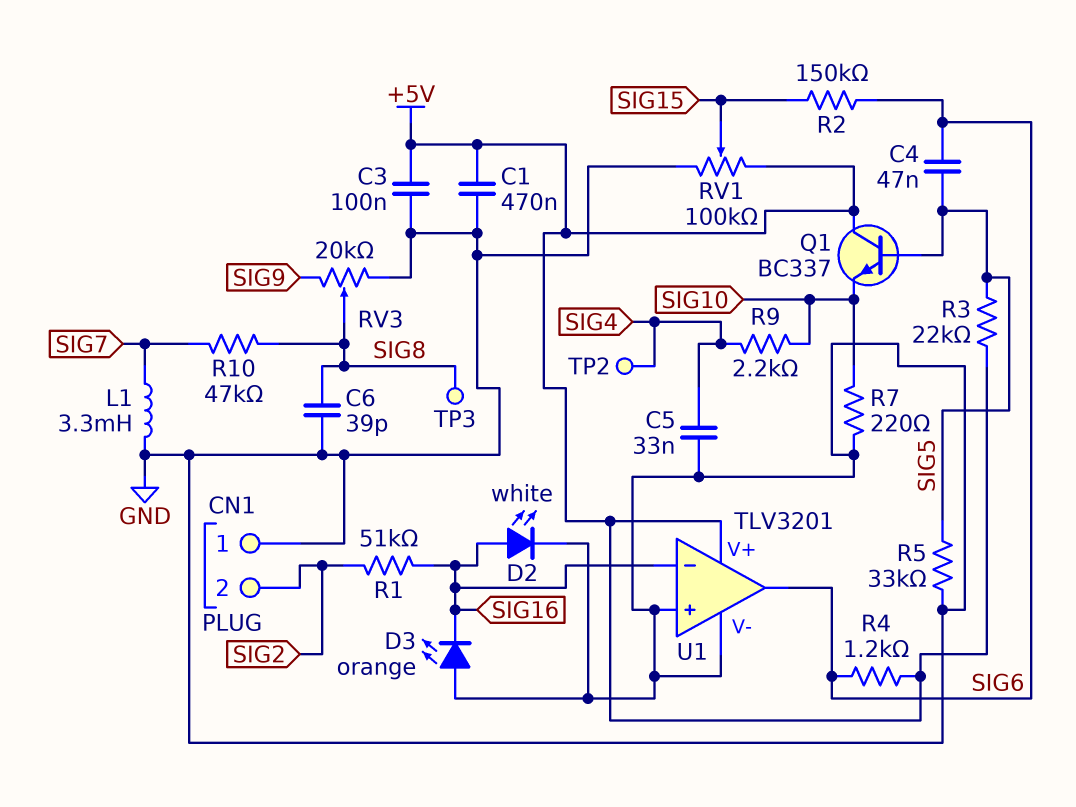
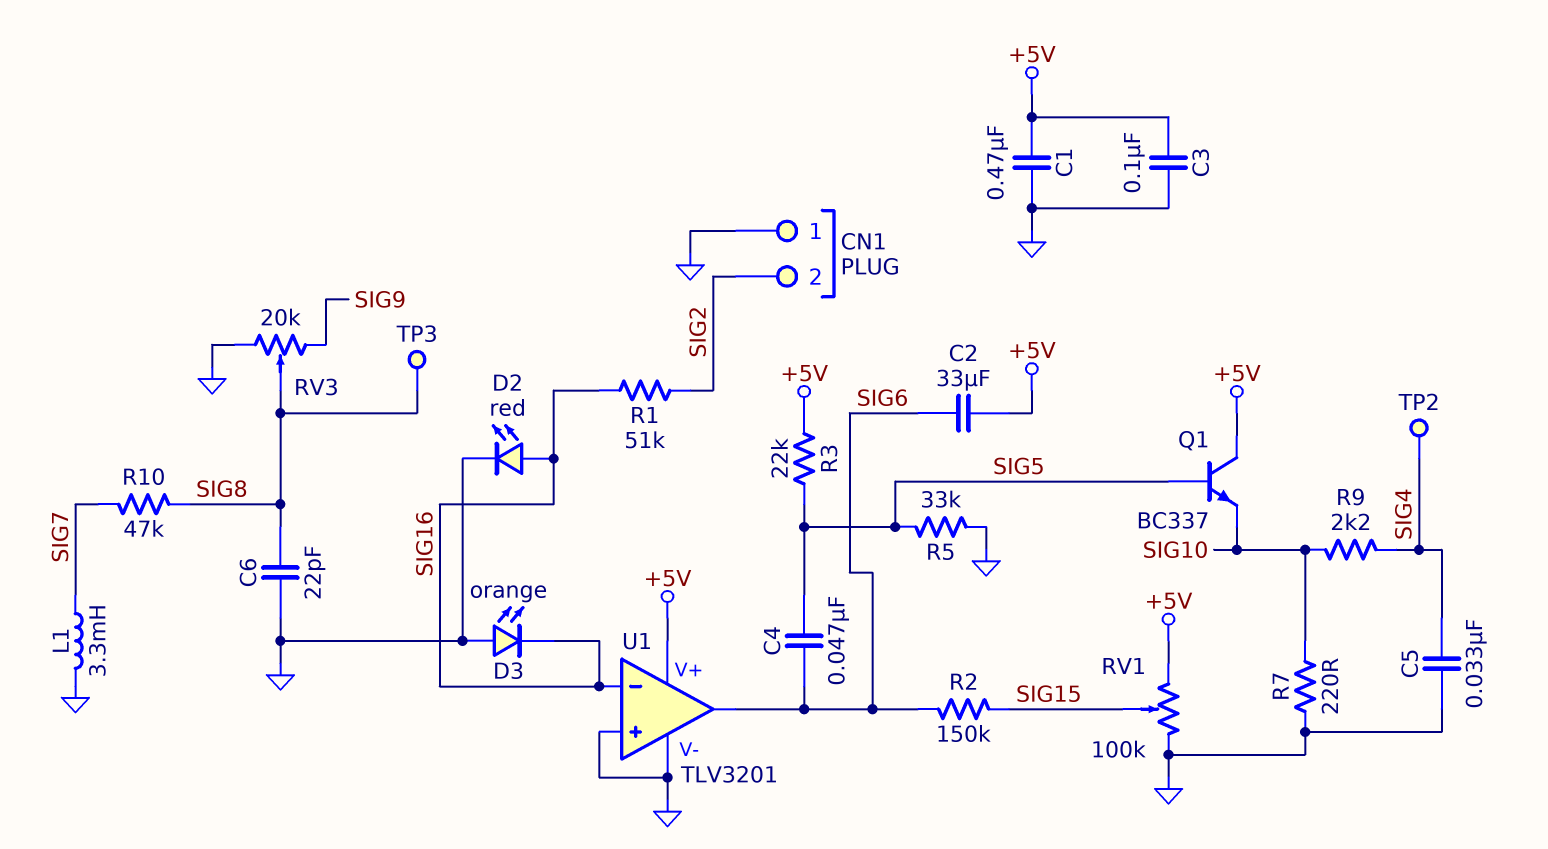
C2: none -> 33uF (+5V, SIG6)
C6: 39pF (GND, SIG8) -> 22pF (GND, SIG8)
D2: LED white (A SIG16, K GND) -> LED red (A SIG16, K GND)
R4: 1.2k (+5V, SIG6) -> none

